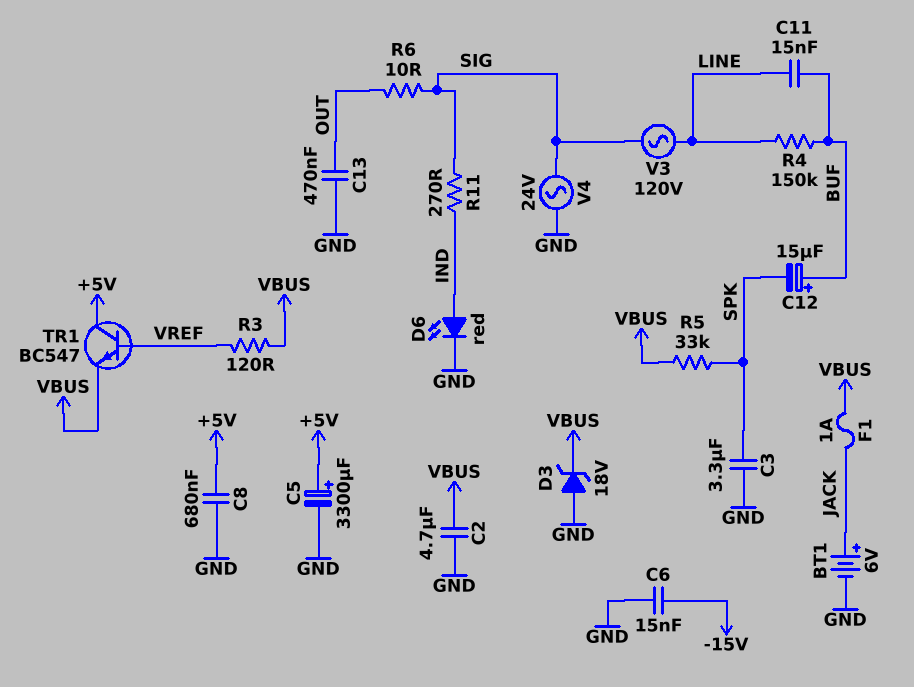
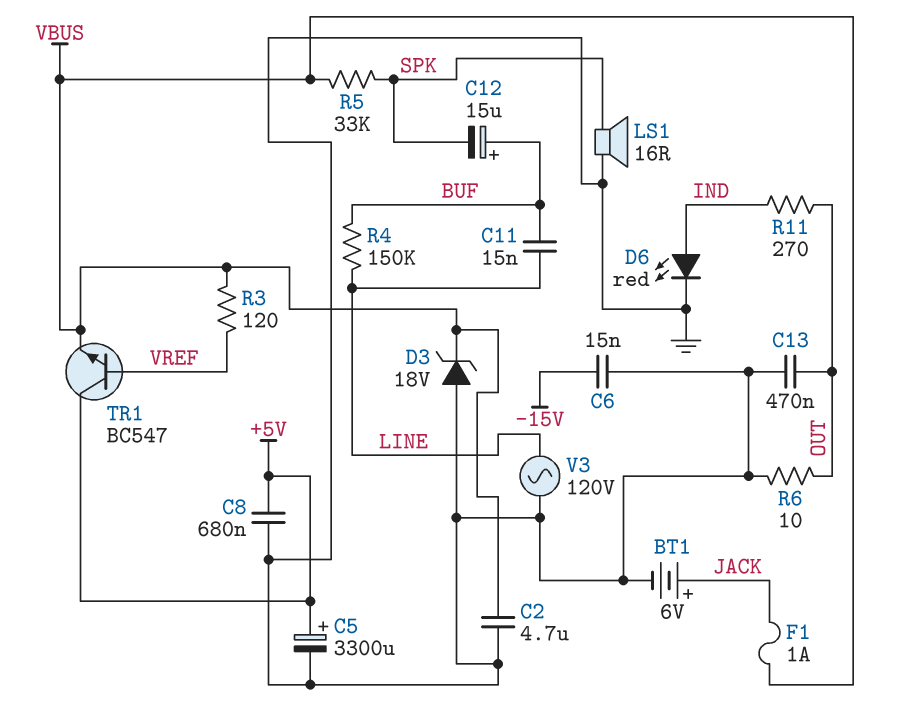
C3: 3.3uF (GND, SPK) -> none
LS1: none -> speaker 16R (GND, SPK)
R6: 10 (OUT, SIG) -> 10 (GND, OUT)
R11: 270 (IND, SIG) -> 270 (IND, OUT)
V3: AC 120V (LINE, SIG) -> AC 120V (GND, LINE)
V4: AC 24V (GND, SIG) -> none

